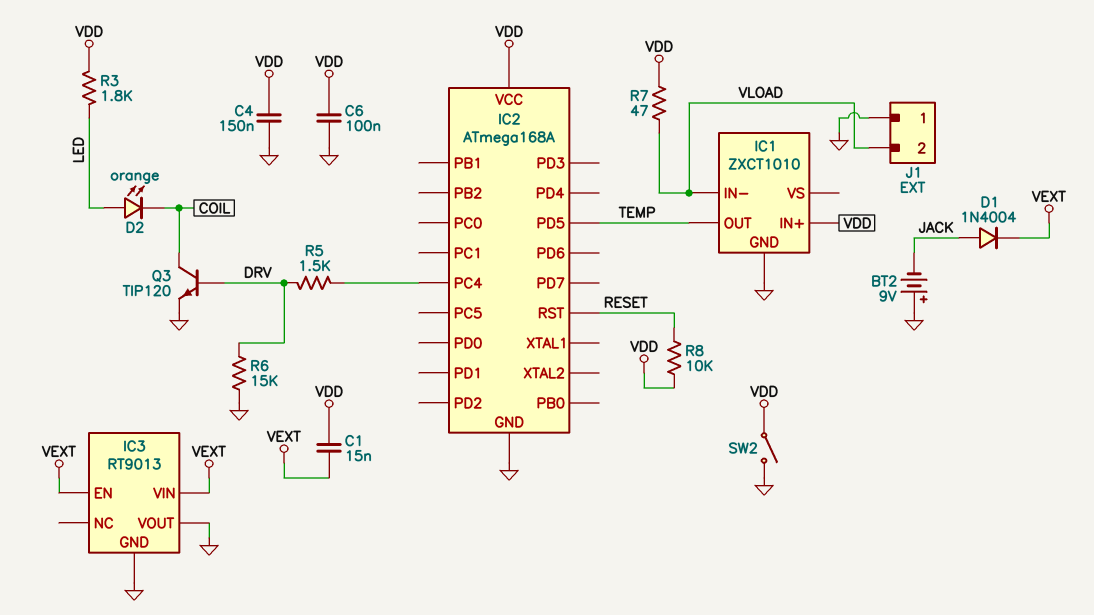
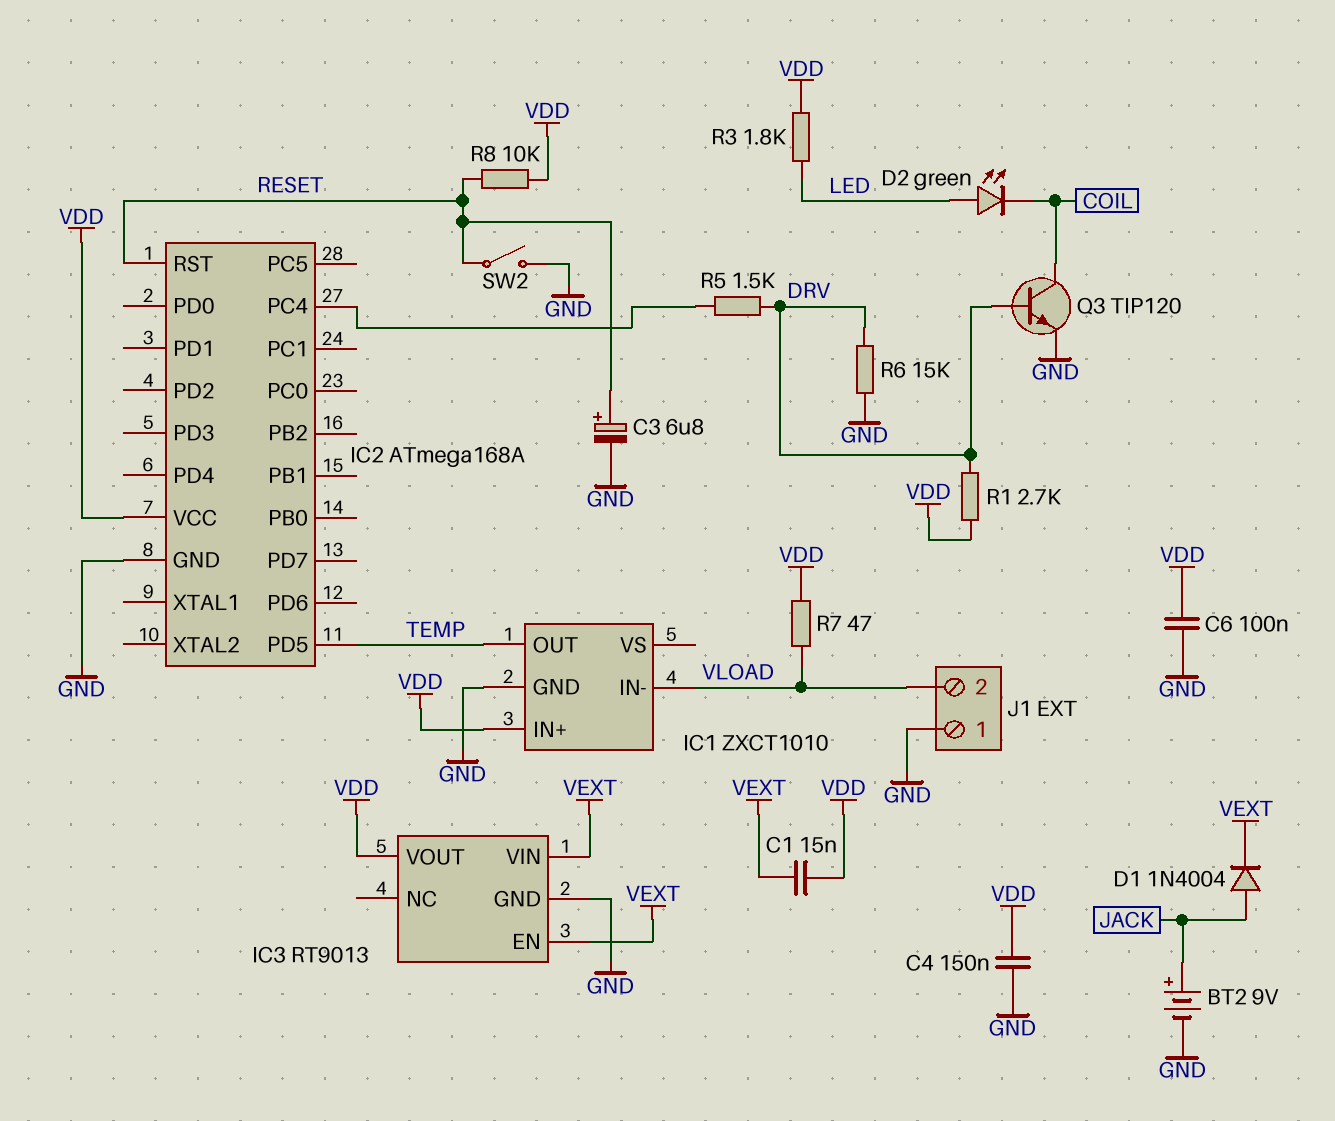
BT2: 9V (plus GND, minus JACK) -> 9V (plus JACK, minus GND)
C3: none -> 6.8uF (plus RESET, minus GND)
D2: LED orange (A LED, K COIL) -> LED green (A LED, K COIL)
IC3 pin VOUT: GND -> VDD
R1: none -> 2.7k (DRV, VDD)
SW2: switch (GND, VDD) -> switch (GND, RESET)

